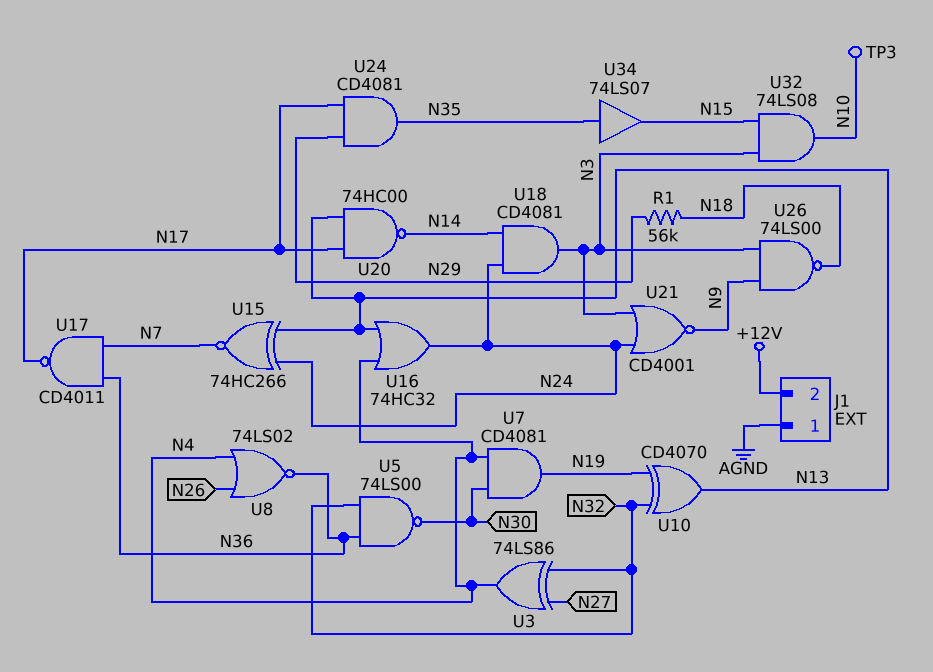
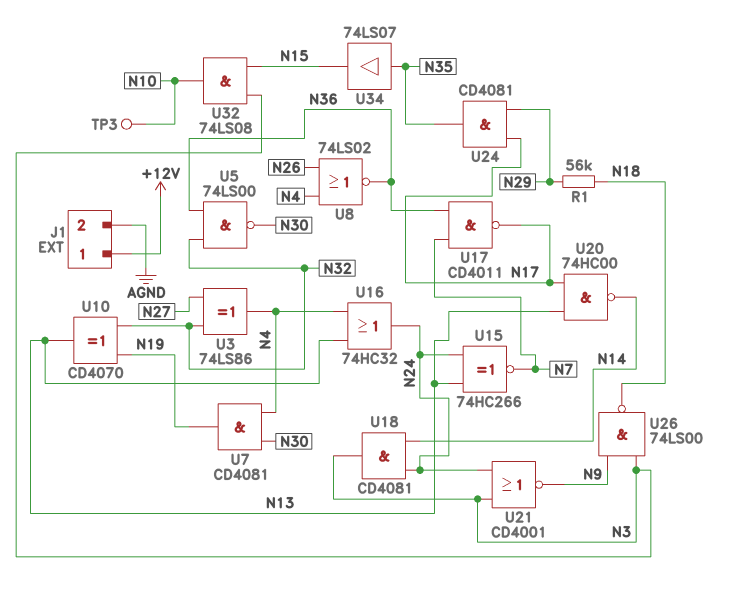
J1 pin 1: AGND -> +12V
J1 pin 2: +12V -> AGND

